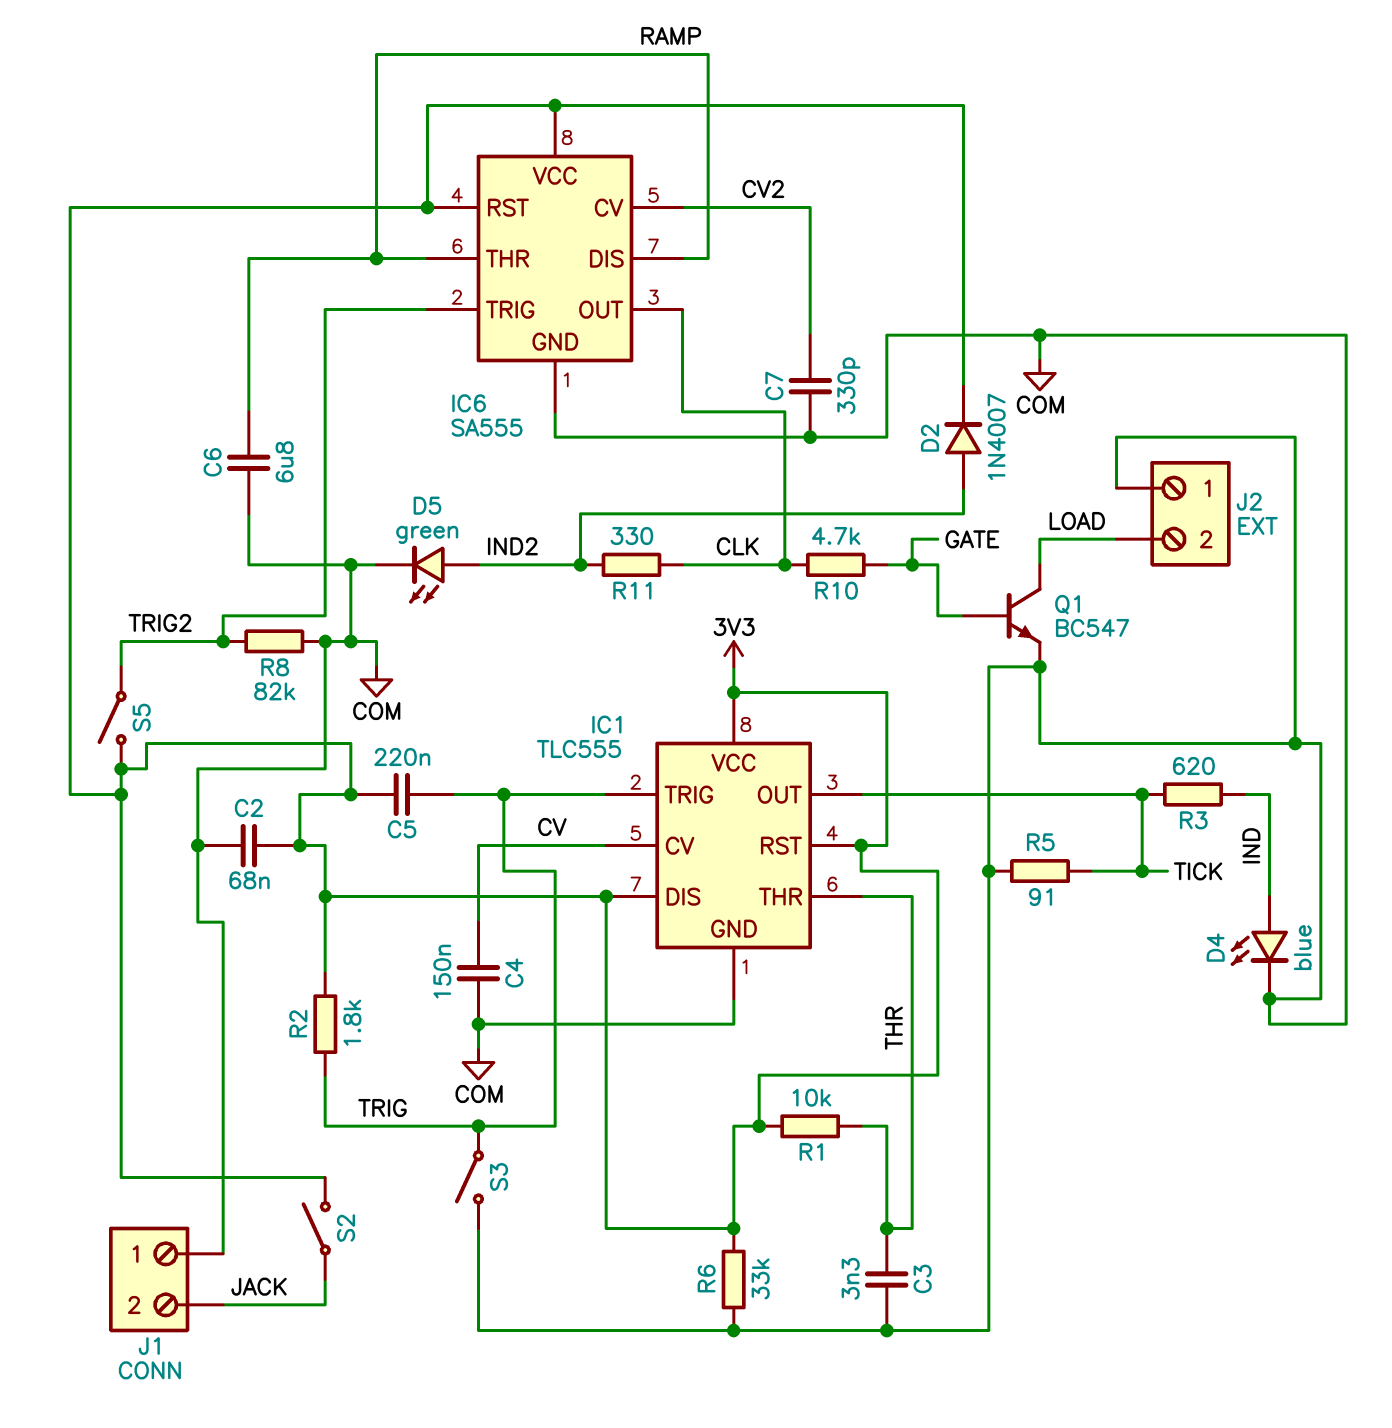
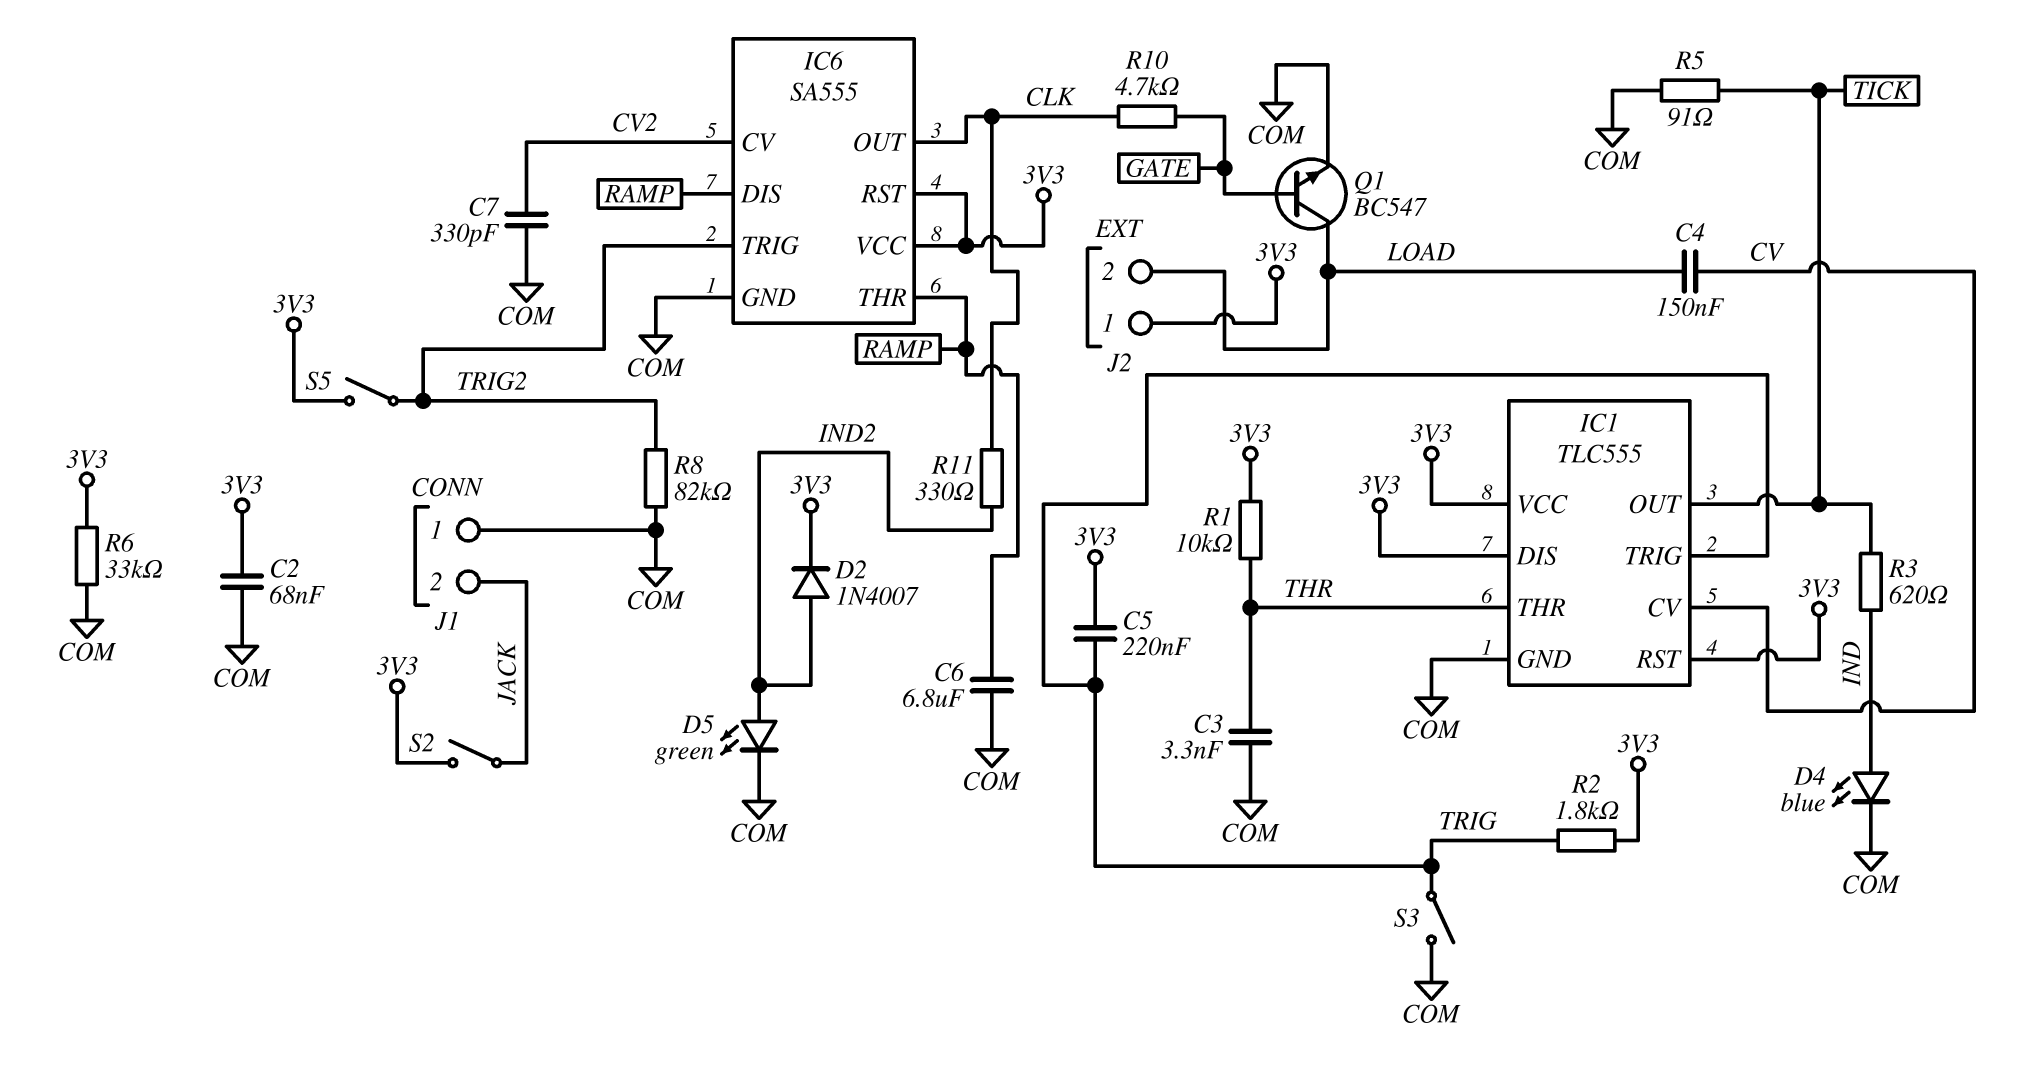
C4: 150nF (COM, CV) -> 150nF (CV, LOAD)
J2 pin 1: COM -> 3V3

